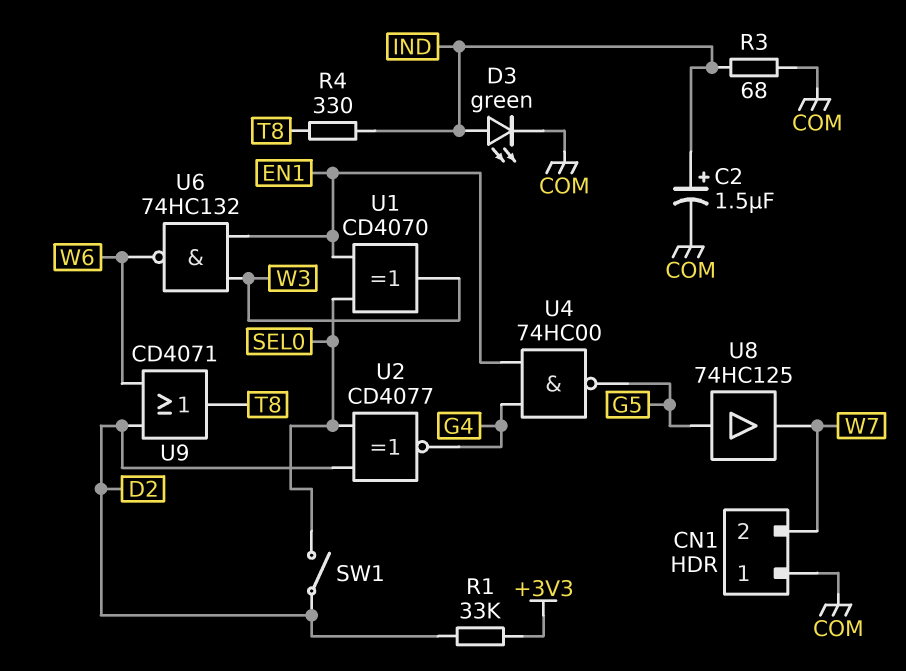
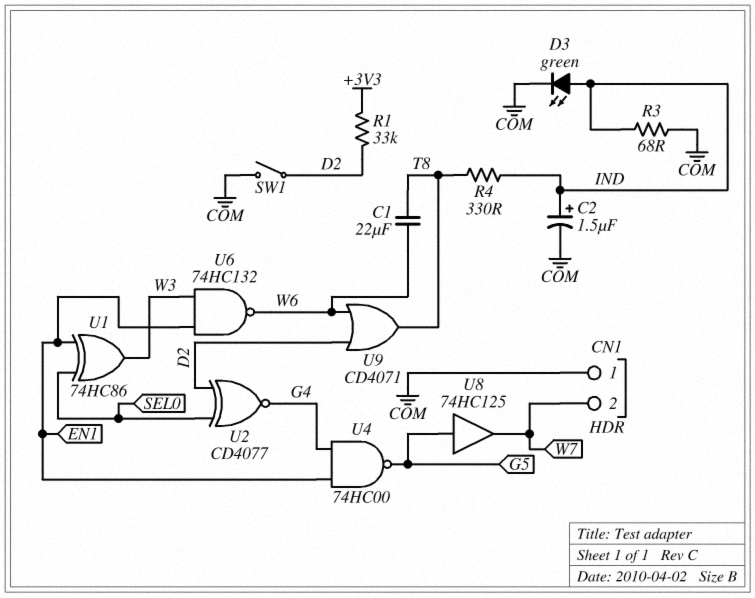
C1: none -> 22uF (T8, W6)
SW1: switch (D2, SEL0) -> switch (COM, D2)
U1: XOR CD4070 (in EN1, in SEL0, out W3) -> XOR 74HC86 (in EN1, in SEL0, out W3)

